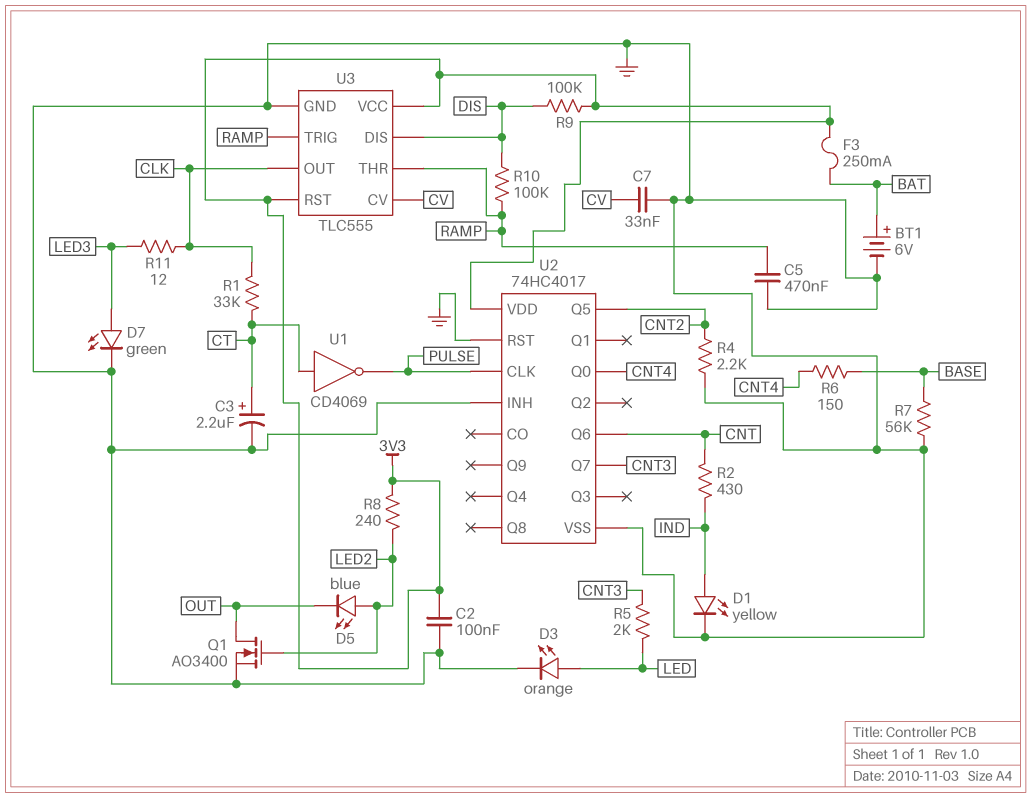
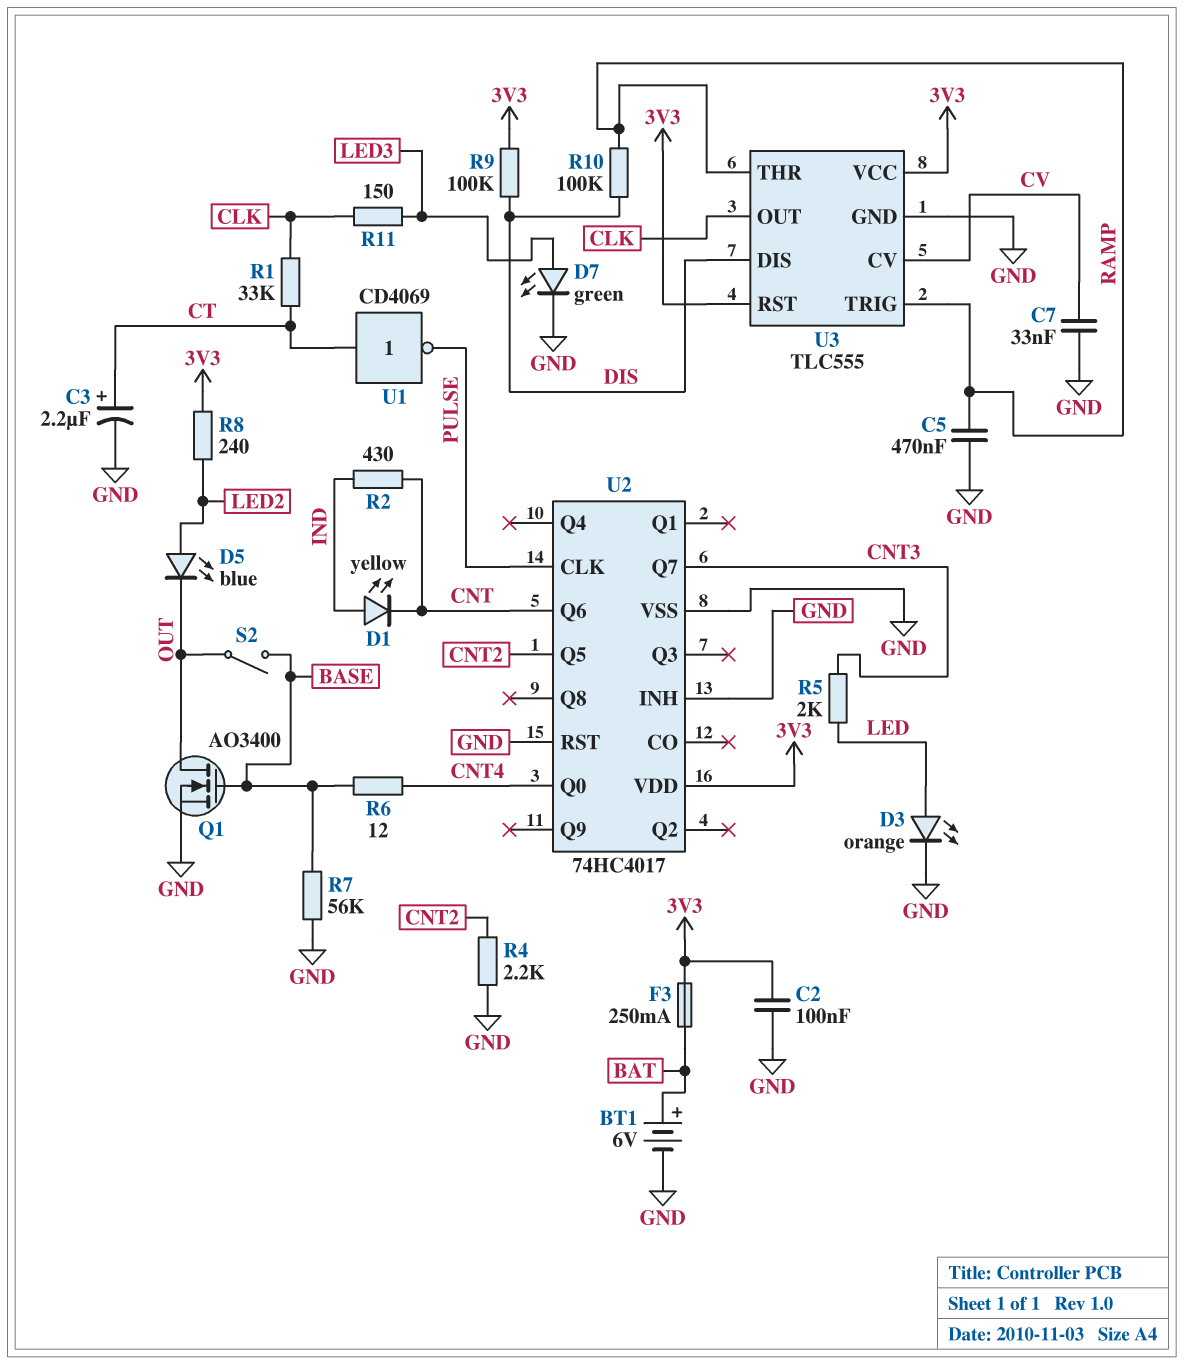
D1: LED yellow (A IND, K GND) -> LED yellow (A IND, K CNT)
Q1: NMOS AO3400 (G LED2, D OUT, S GND) -> NMOS AO3400 (G BASE, D OUT, S GND)
R6: 150 (BASE, CNT4) -> 12 (BASE, CNT4)
R11: 12 (CLK, LED3) -> 150 (CLK, LED3)
S2: none -> switch (BASE, OUT)

